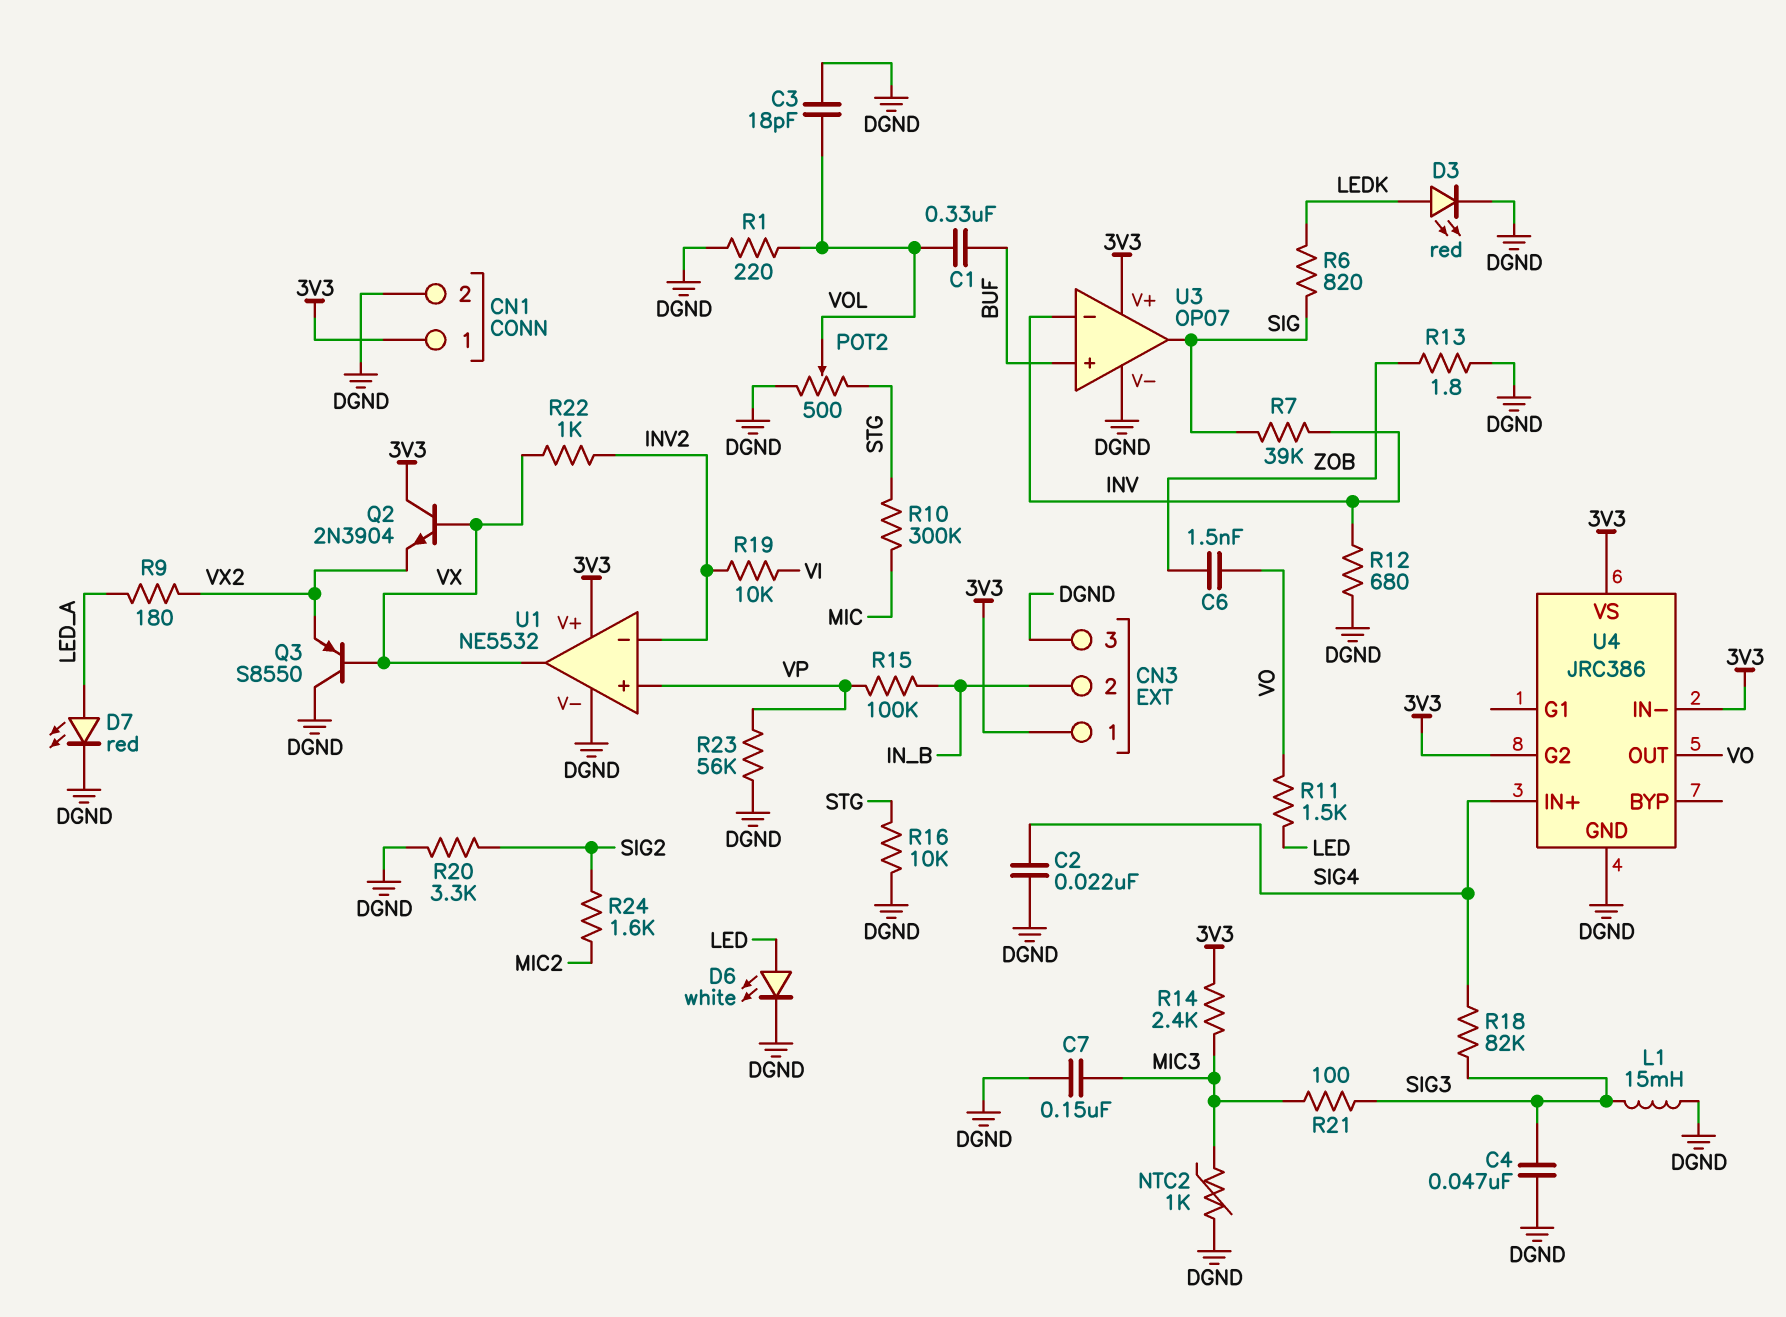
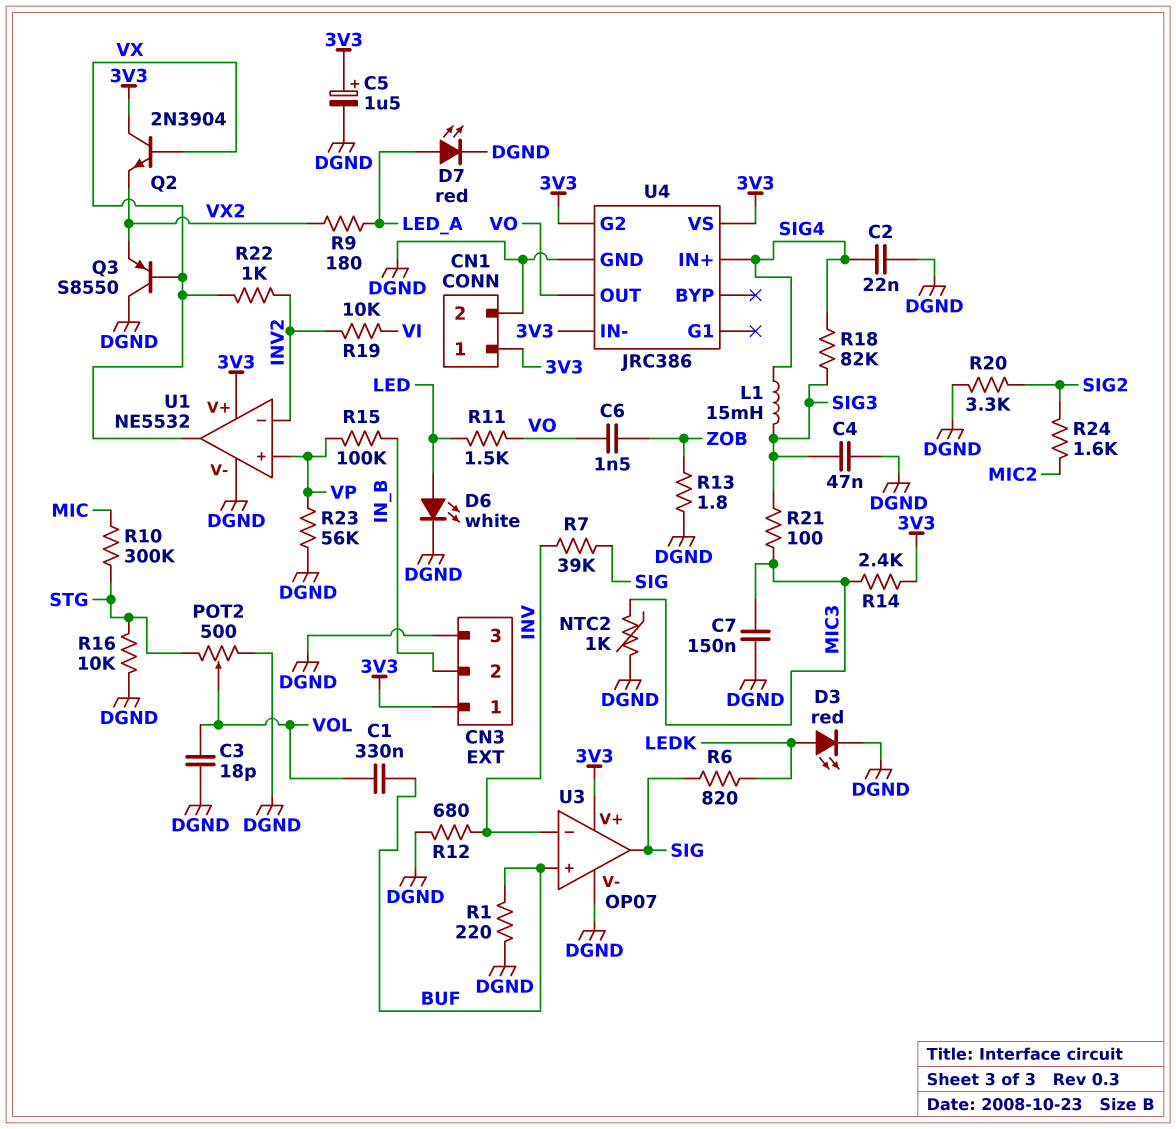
C5: none -> 1.5uF (plus 3V3, minus DGND)
L1: 15mH (DGND, SIG3) -> 15mH (SIG3, SIG4)
R1: 220 (DGND, VOL) -> 220 (BUF, DGND)

